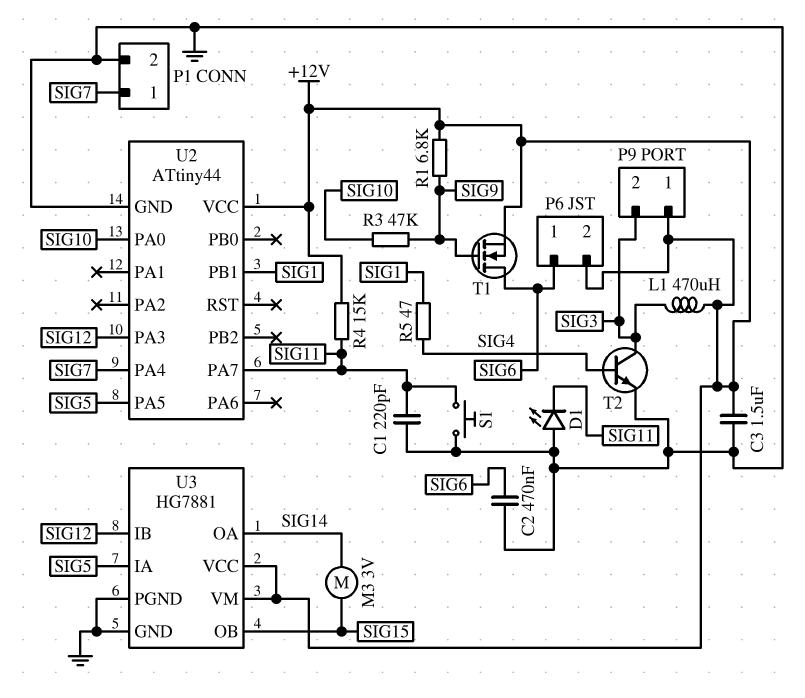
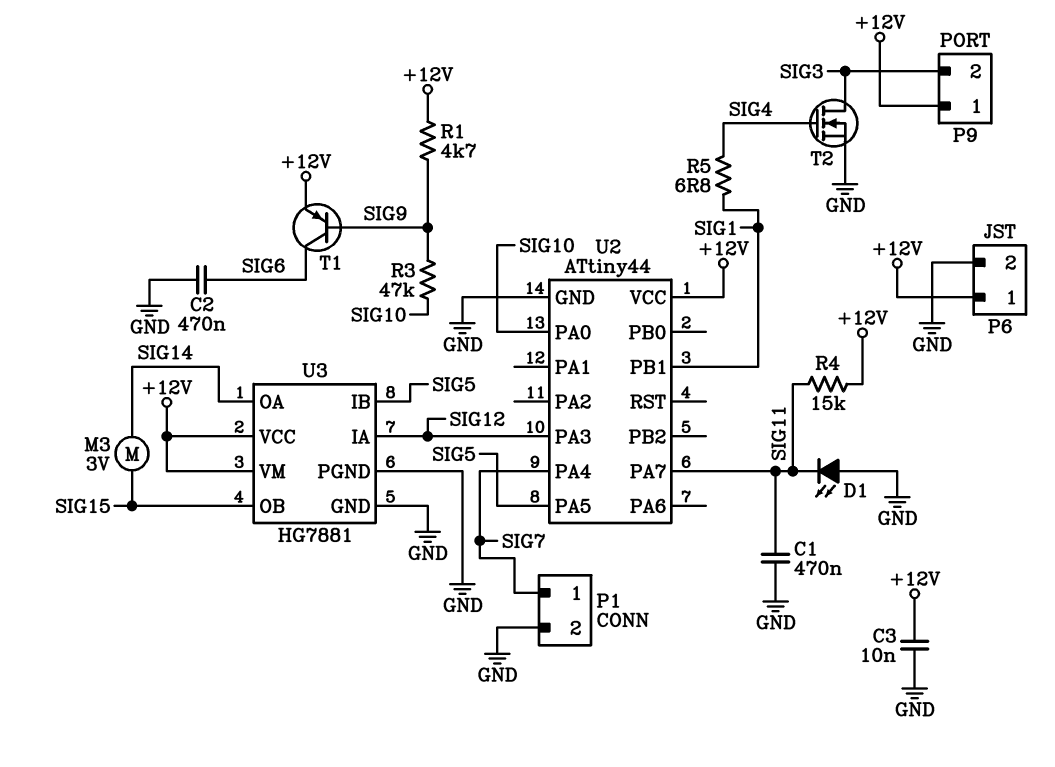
C1: 220pF (GND, SIG11) -> 470nF (GND, SIG11)
C3: 1.5uF (+12V, GND) -> 10nF (+12V, GND)
L1: 470uH (+12V, SIG3) -> none
P6 pin 1: SIG6 -> +12V
P6 pin 2: +12V -> GND
R1: 6.8k (+12V, SIG9) -> 4.7k (+12V, SIG9)
R5: 47 (SIG1, SIG4) -> 6.8 (SIG1, SIG4)
S1: button (GND, SIG11) -> none
T1: NMOS (G SIG9, D SIG6, S +12V) -> PNP (B SIG9, C SIG6, E +12V)
T2: NPN (B SIG4, C SIG3, E GND) -> NMOS (G SIG4, D SIG3, S GND)
U3 pin IA: SIG5 -> SIG12
U3 pin IB: SIG12 -> SIG5

